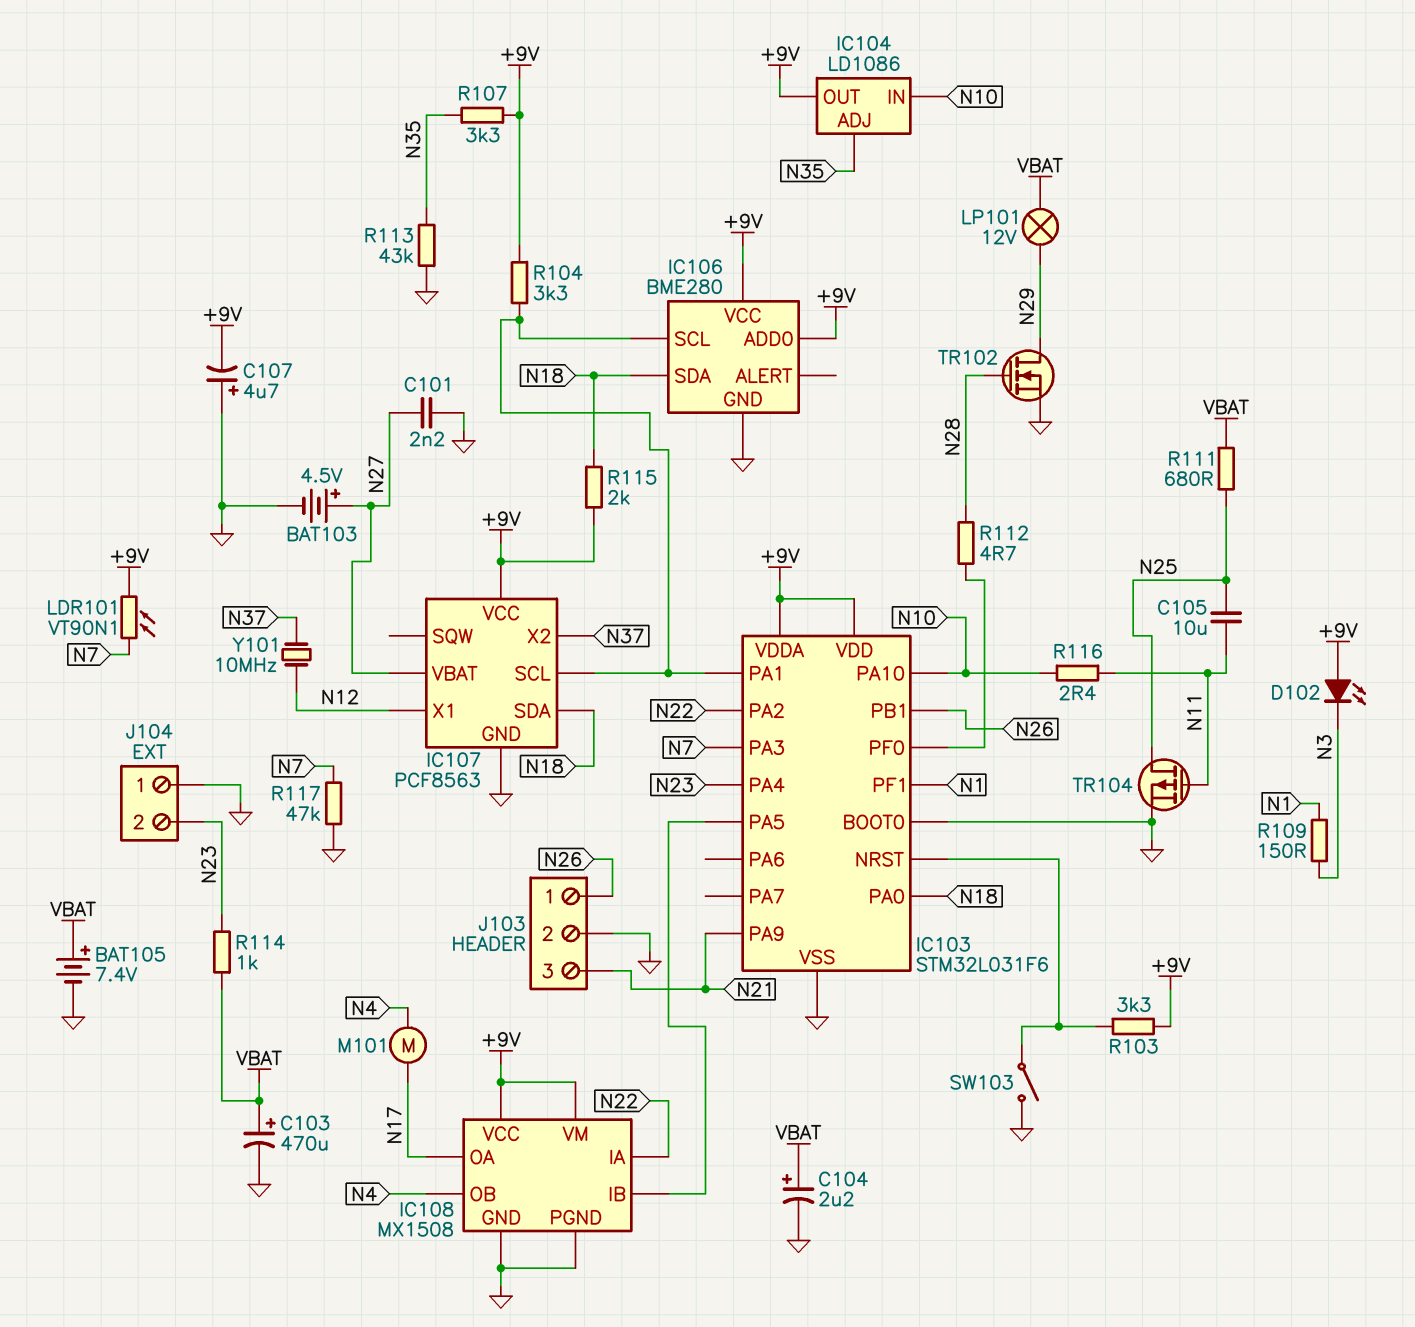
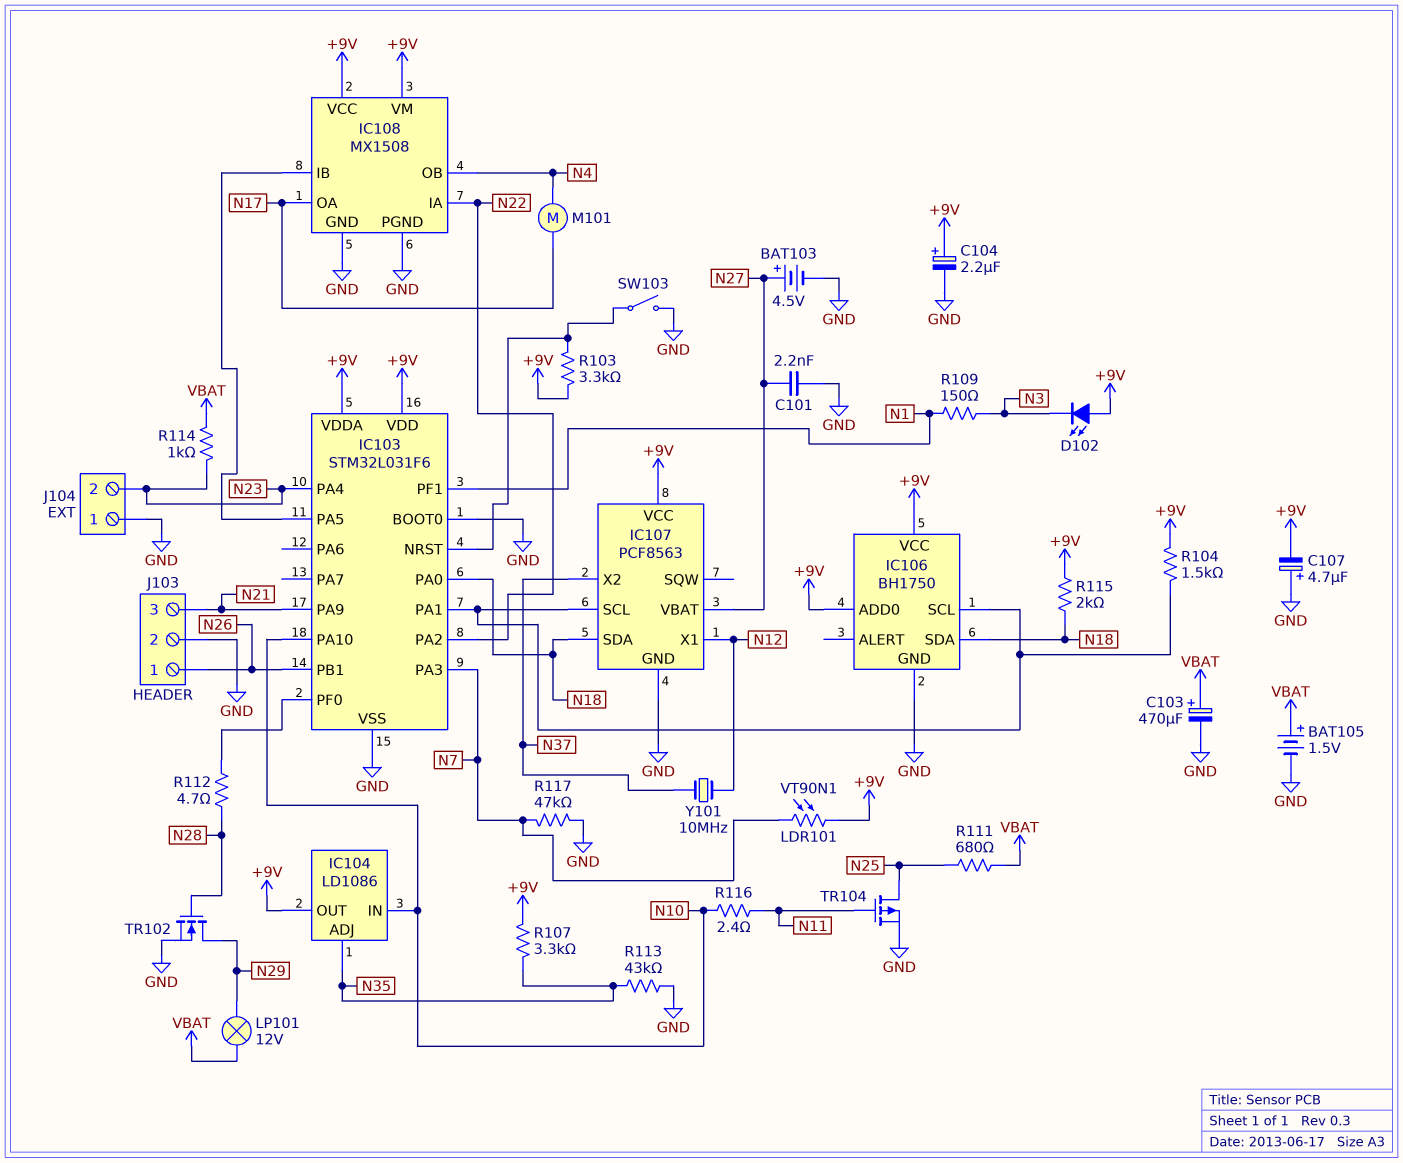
BAT105: 7.4V (plus VBAT, minus GND) -> 1.5V (plus VBAT, minus GND)
C104: 2.2uF (plus VBAT, minus GND) -> 2.2uF (plus +9V, minus GND)
C105: 10uF (N11, N25) -> none
IC106: BME280 -> BH1750
R104: 3.3k (+9V, IC103/PA1) -> 1.5k (+9V, IC103/PA1)

